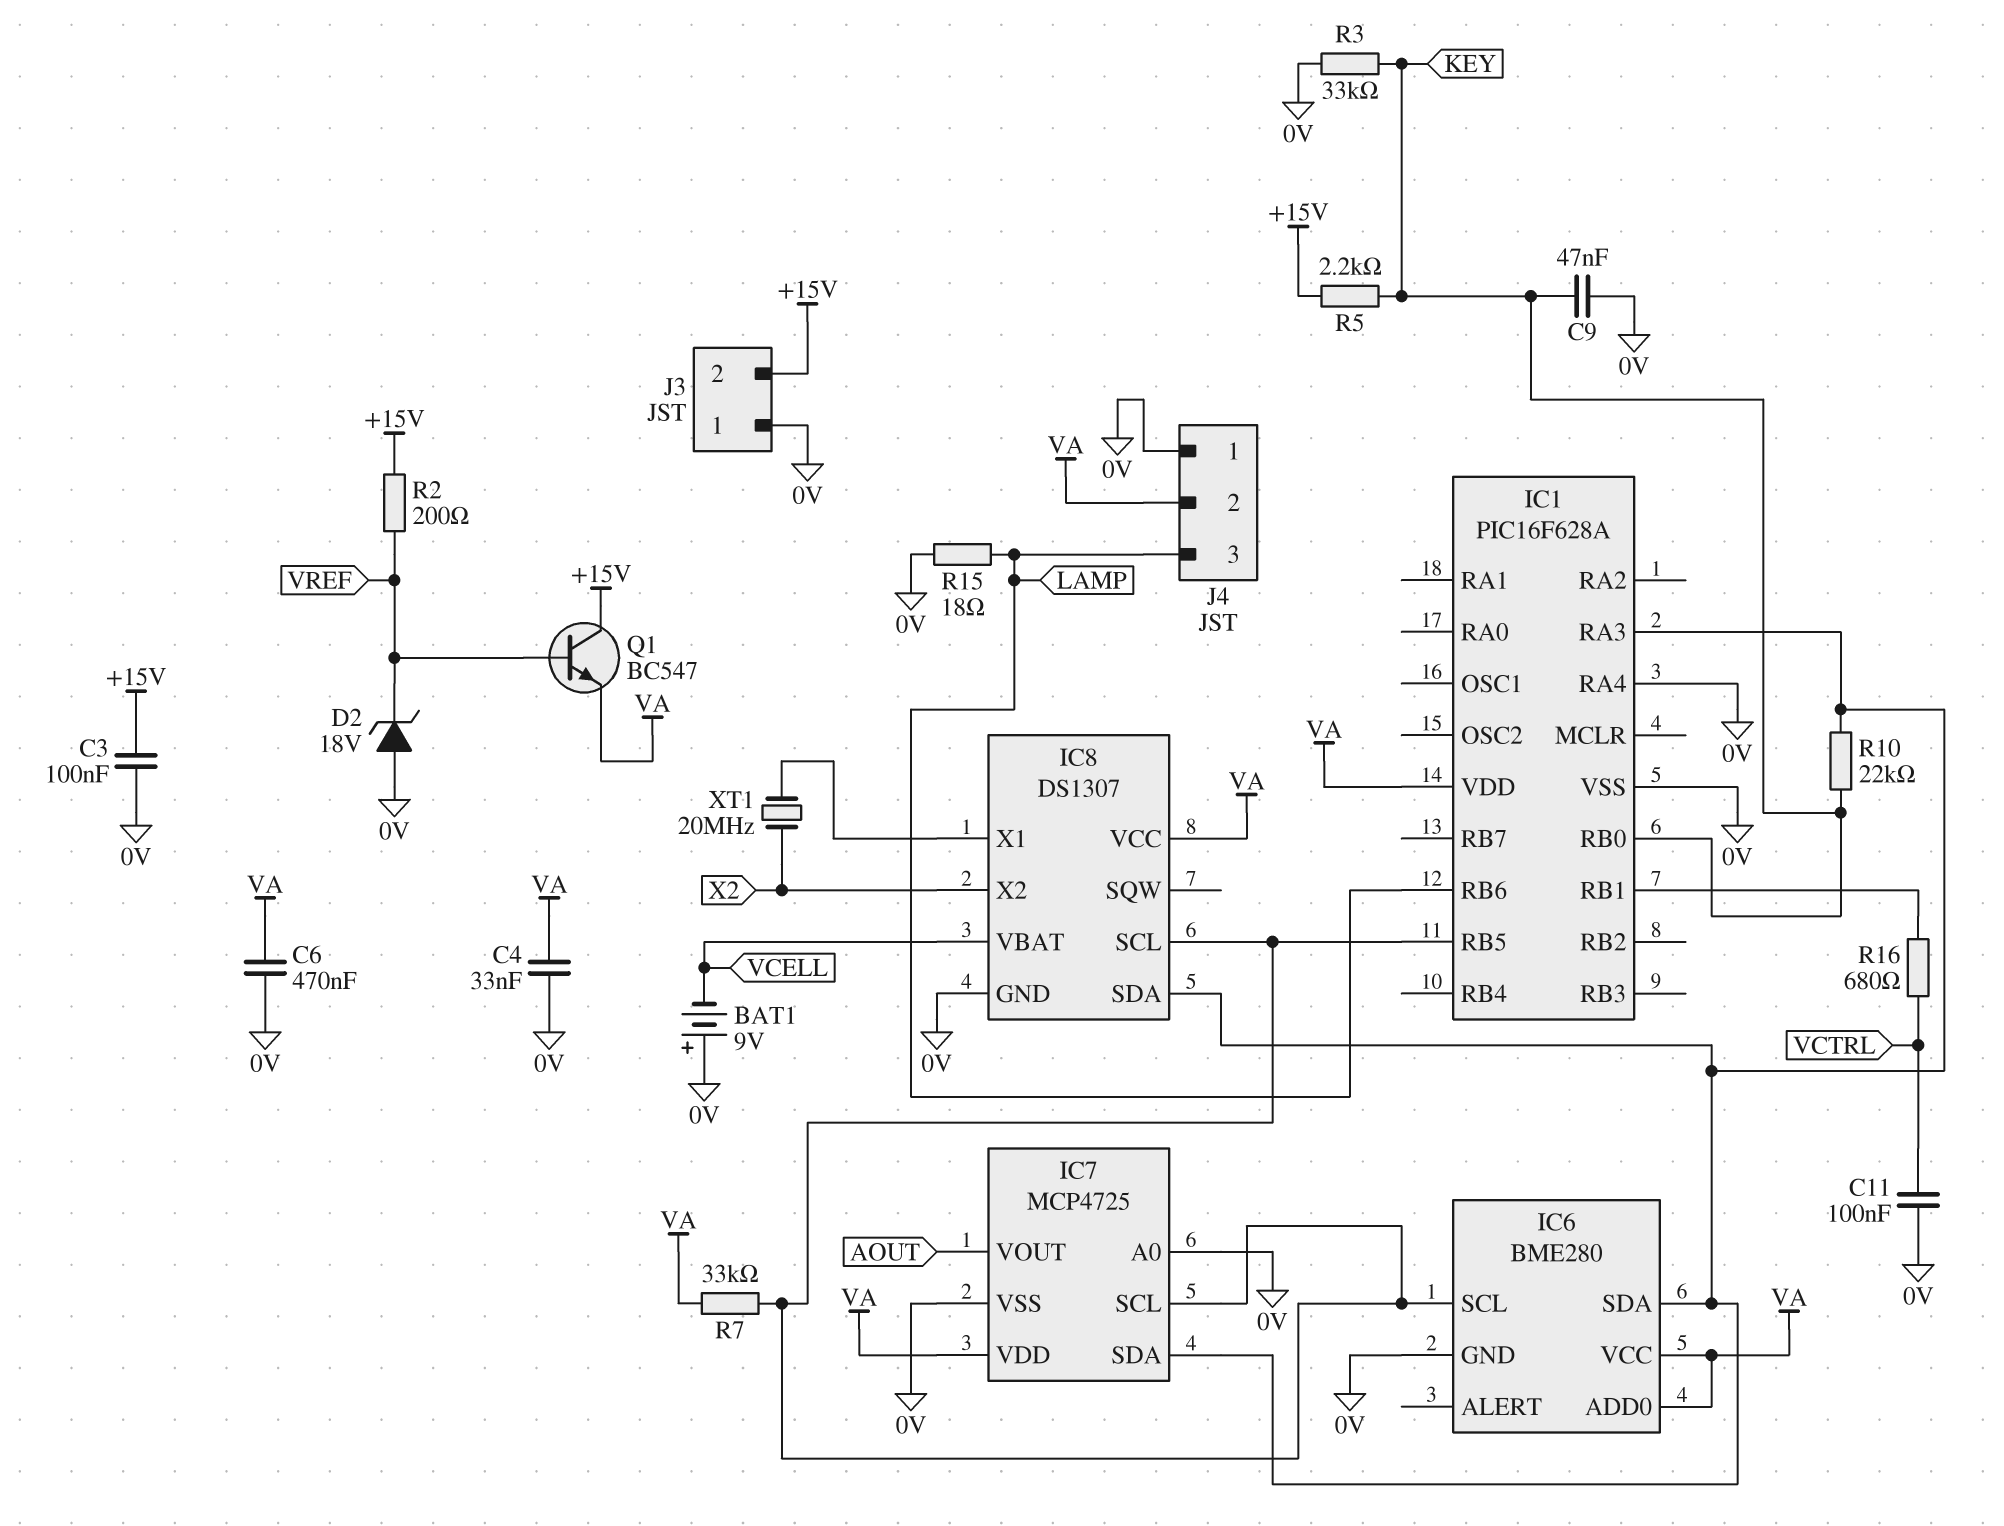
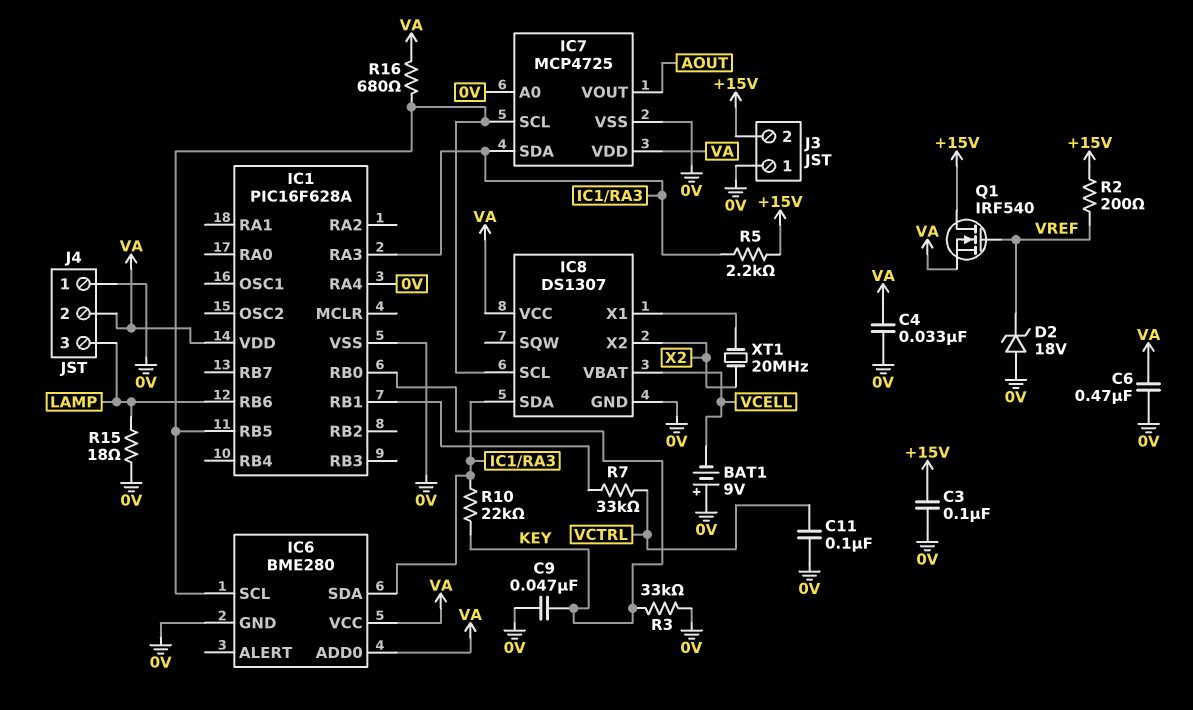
Q1: NPN BC547 (B VREF, C +15V, E VA) -> NMOS IRF540 (G VREF, D +15V, S VA)
R5: 2.2k (+15V, KEY) -> 2.2k (+15V, IC1/RA3)
R7: 33k (IC1/RB5, VA) -> 33k (IC1/RB1, VCTRL)
R16: 680 (IC1/RB1, VCTRL) -> 680 (IC1/RB5, VA)

